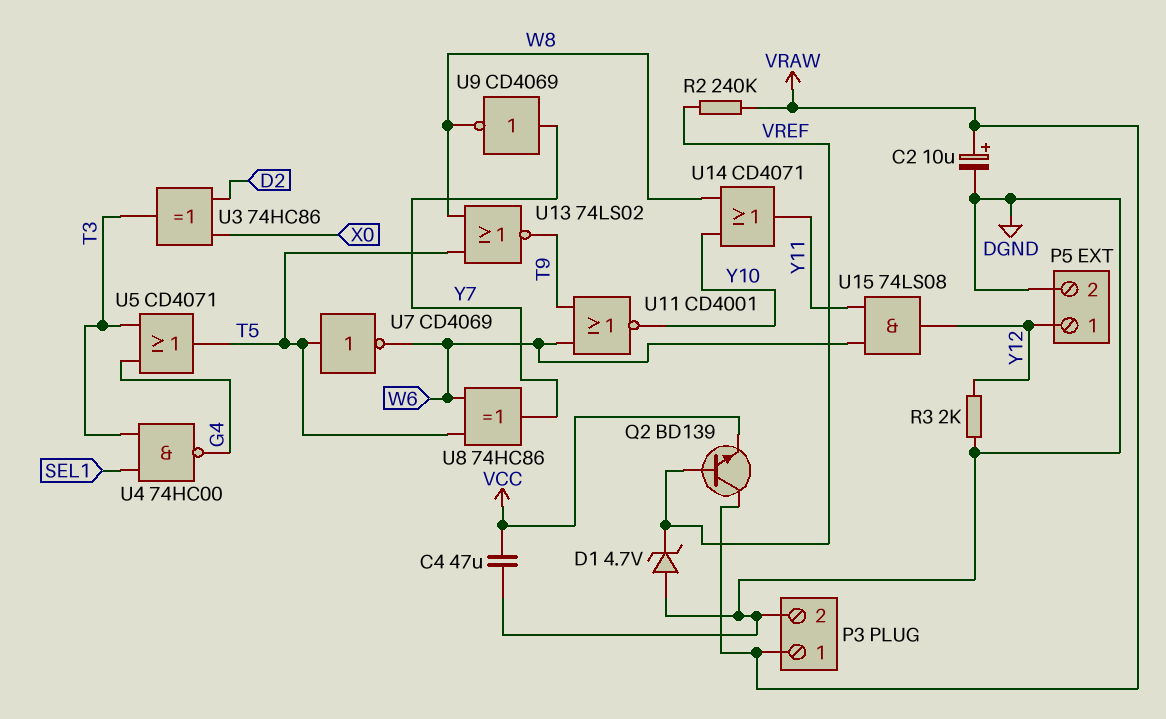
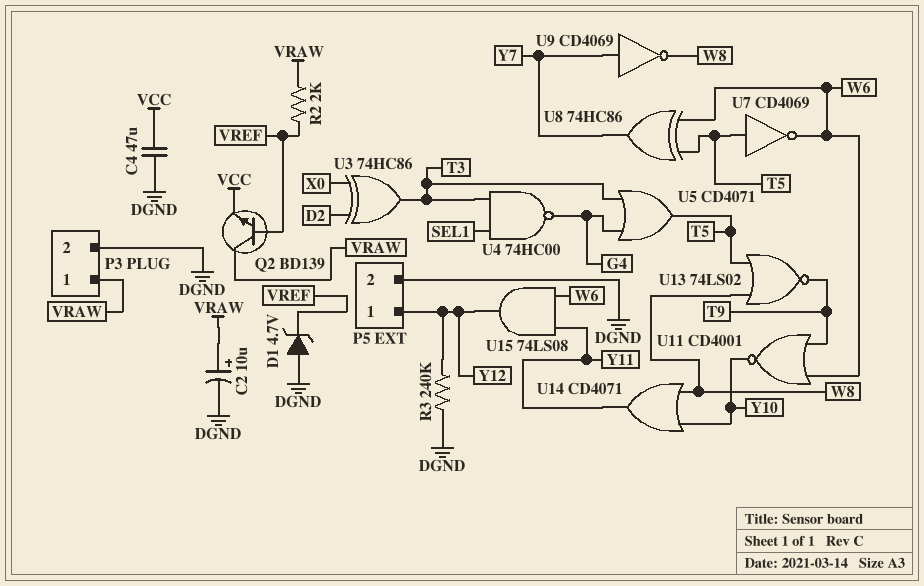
R2: 240k (VRAW, VREF) -> 2k (VRAW, VREF)
R3: 2k (DGND, Y12) -> 240k (DGND, Y12)

